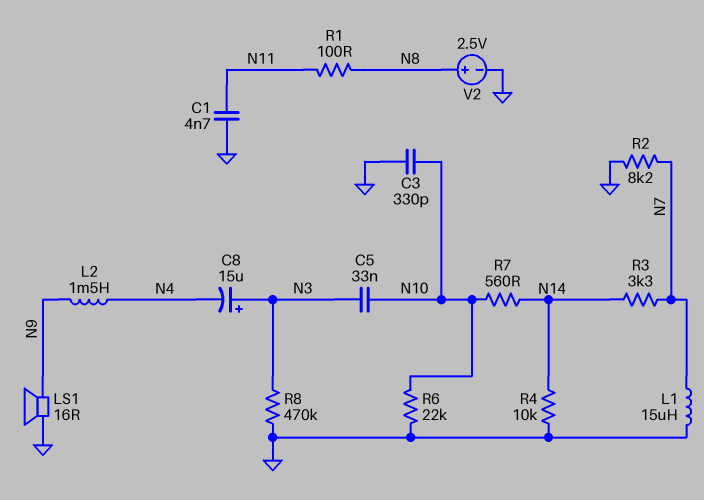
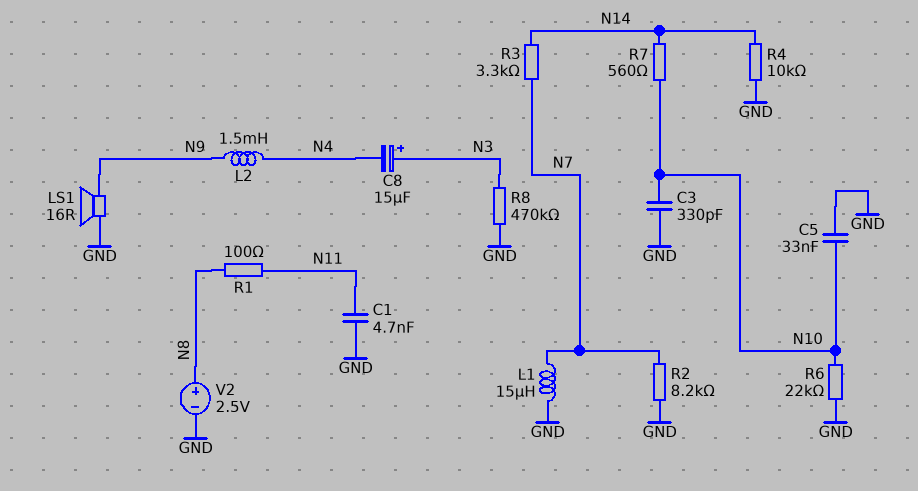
C5: 33nF (N3, N10) -> 33nF (GND, N10)

